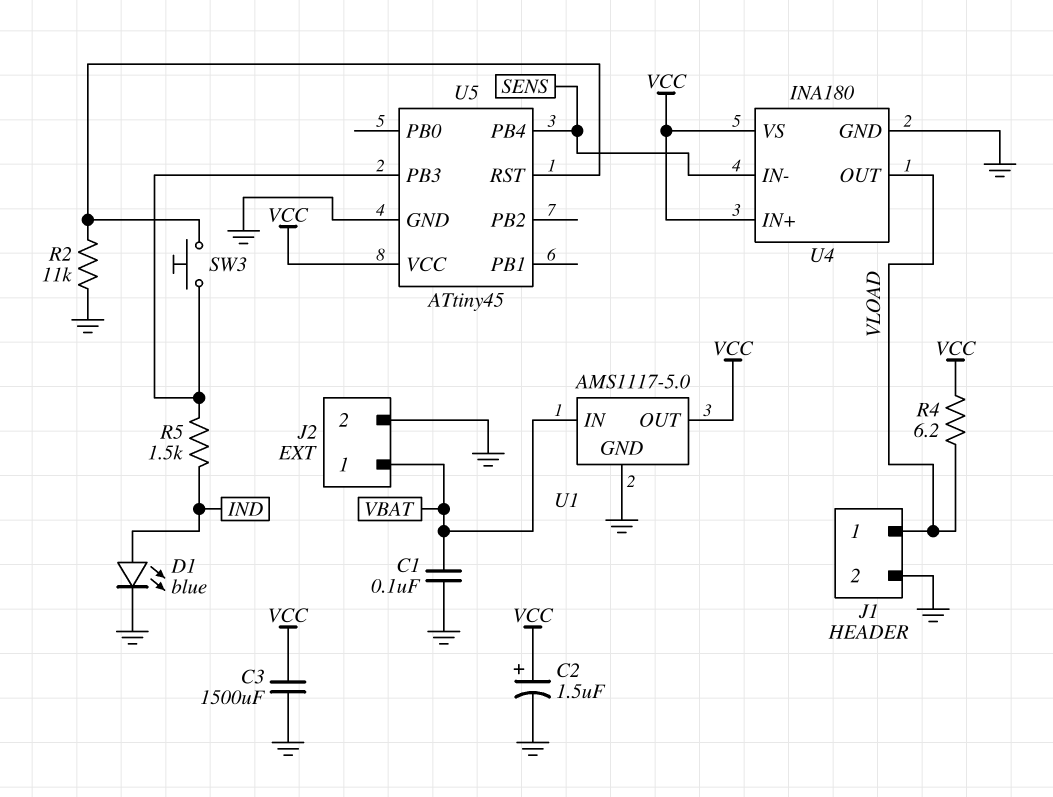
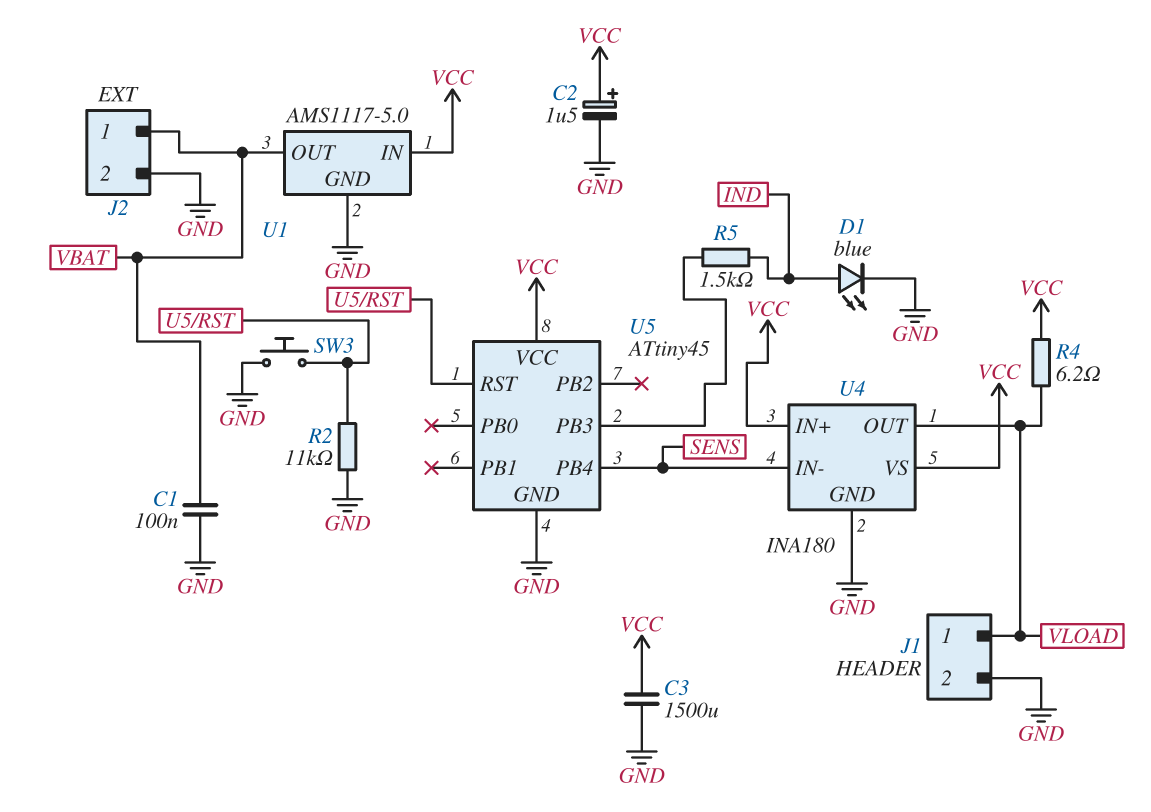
SW3: button (U5/PB3, U5/RST) -> button (GND, U5/RST)
U1 pin IN: VBAT -> VCC
U1 pin OUT: VCC -> VBAT

